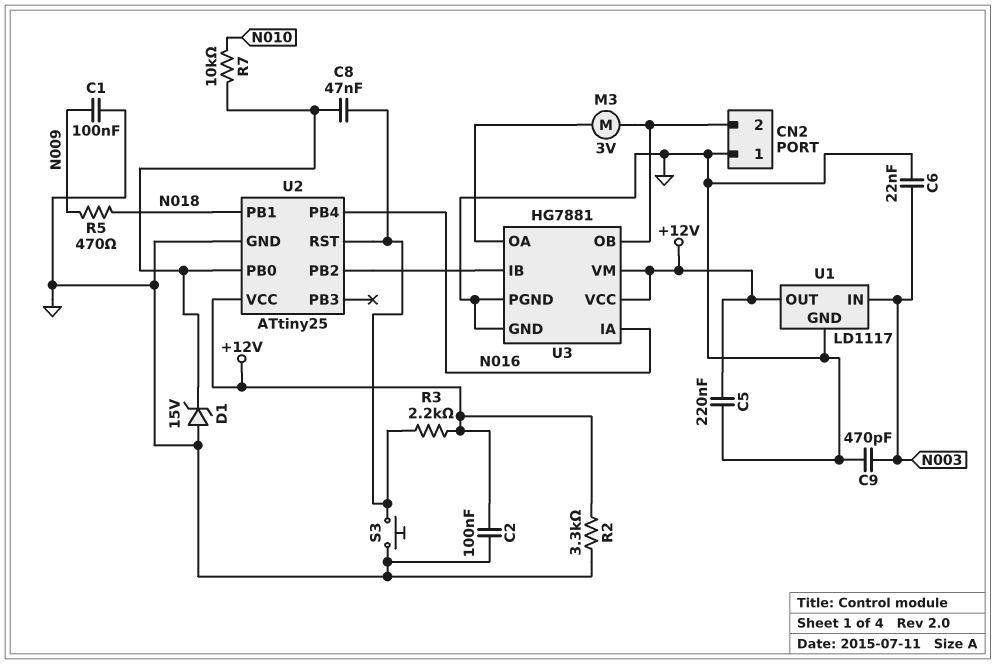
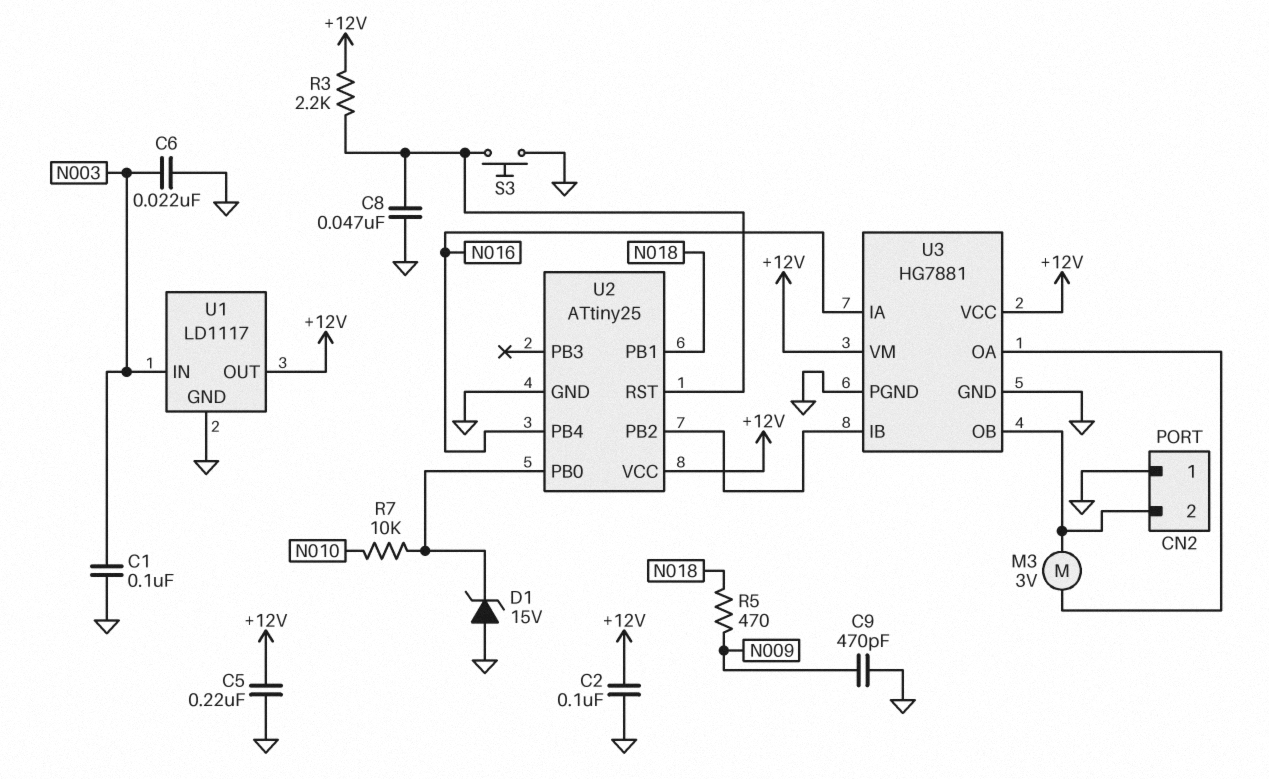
C1: 100nF (GND, N009) -> 100nF (GND, N003)
C8: 47nF (U2/PB0, U2/RST) -> 47nF (GND, U2/RST)
C9: 470pF (GND, N003) -> 470pF (GND, N009)
R2: 3.3k (+12V, GND) -> none

